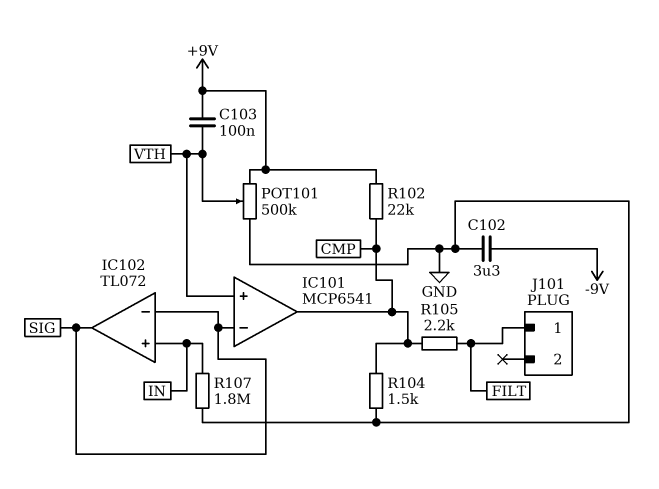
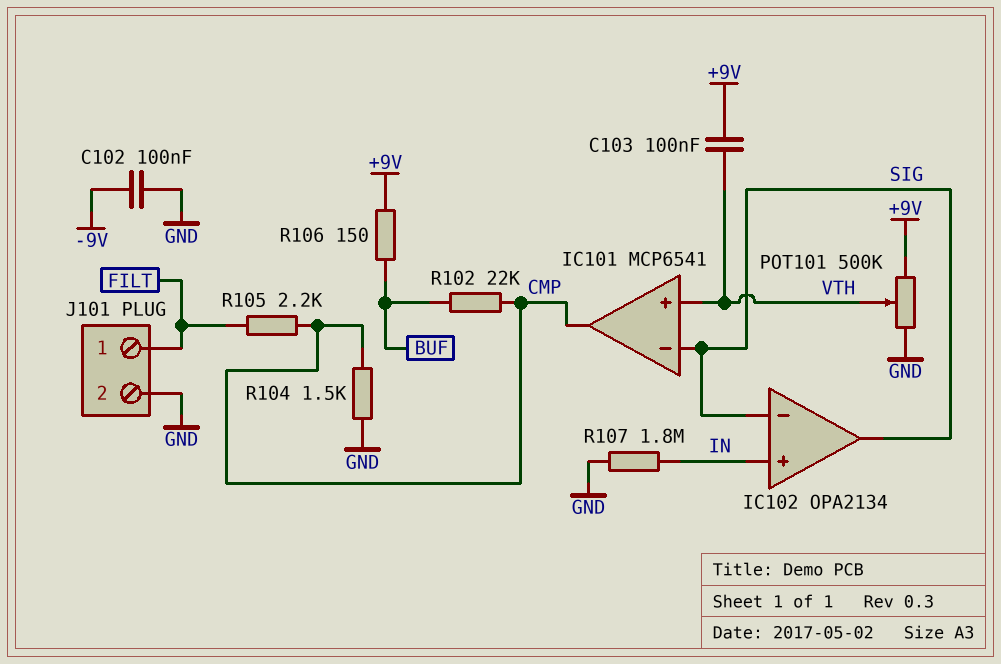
C102: 3.3uF (-9V, GND) -> 100nF (-9V, GND)
IC102: TL072 -> OPA2134
J101 pin 2: none -> GND
R102: 22k (+9V, CMP) -> 22k (BUF, CMP)
R106: none -> 150 (+9V, BUF)

